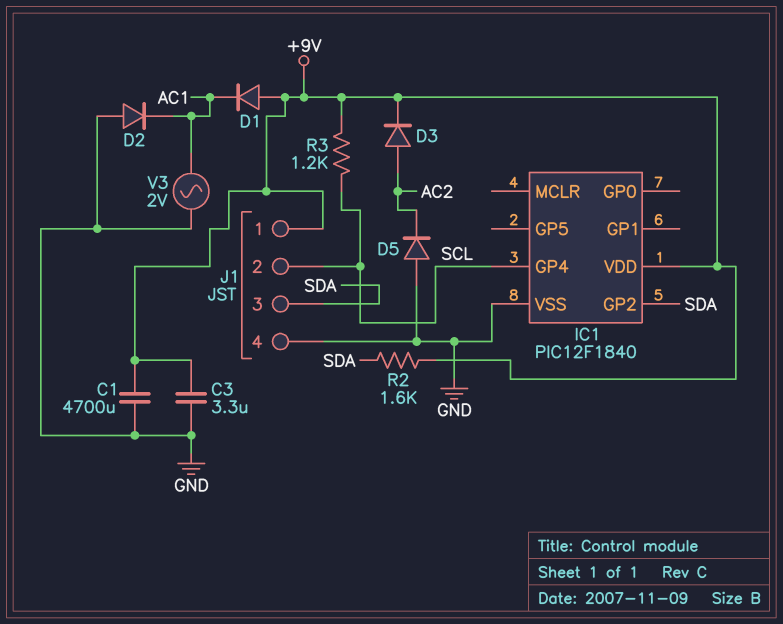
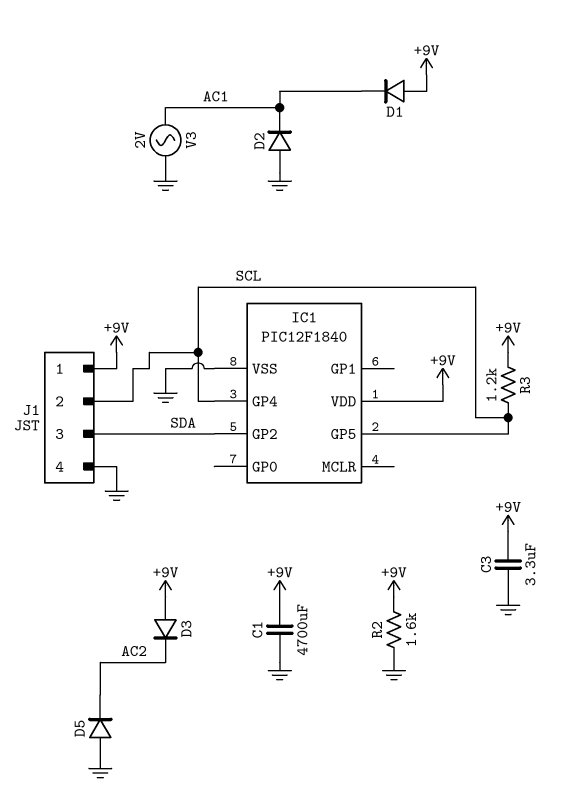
D3: diode (A AC2, K +9V) -> diode (A +9V, K AC2)
IC1 pin GP5: none -> SCL
R2: 1.6k (+9V, SDA) -> 1.6k (+9V, GND)

